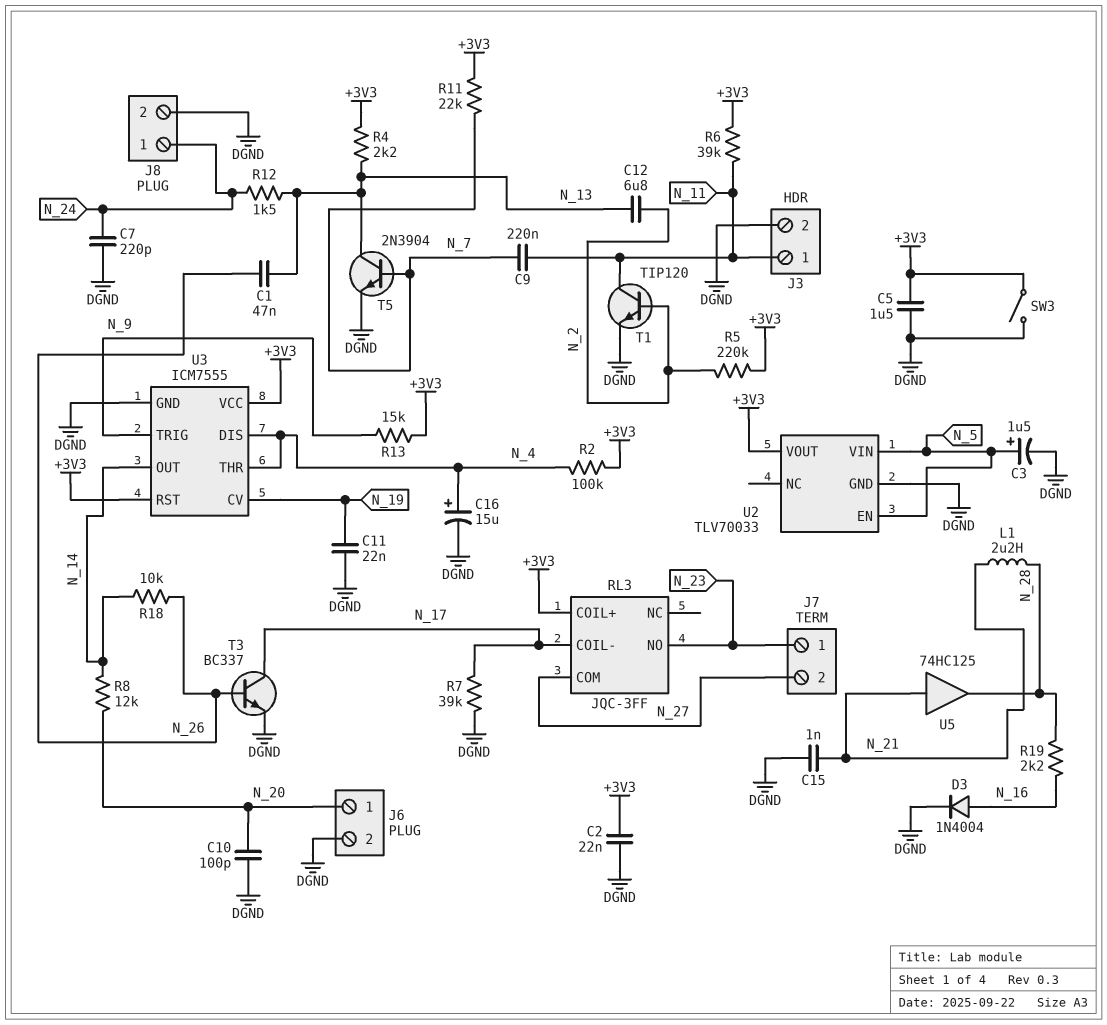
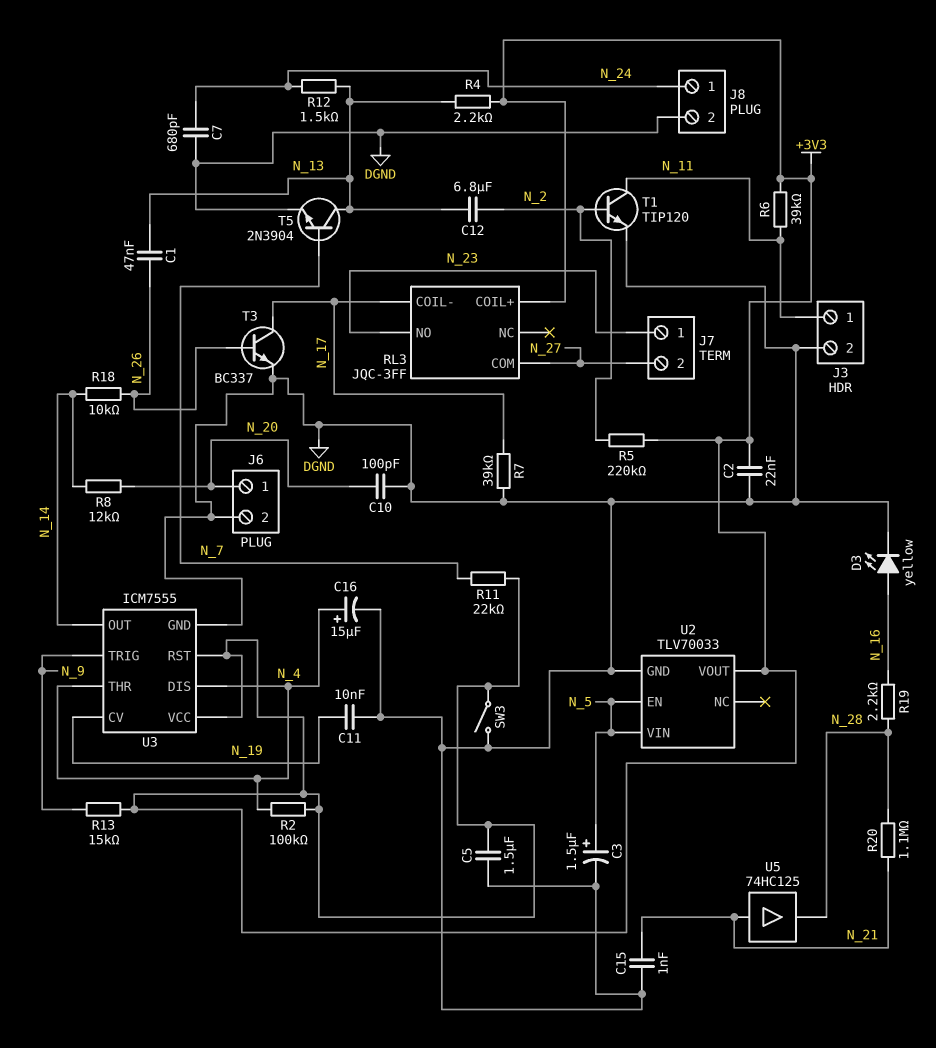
C7: 220pF (DGND, N_24) -> 680pF (DGND, N_24)
C9: 220nF (N_7, N_11) -> none
C11: 22nF (DGND, N_19) -> 10nF (DGND, N_19)
D3: diode 1N4004 (A N_16, K DGND) -> LED yellow (A N_16, K DGND)
L1: 2.2uH (N_21, N_28) -> none
R20: none -> 1.1M (N_21, N_28)

